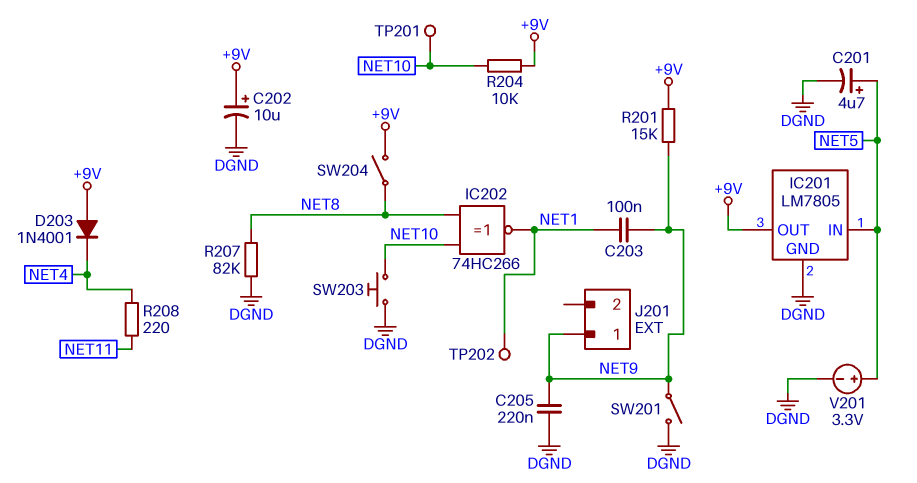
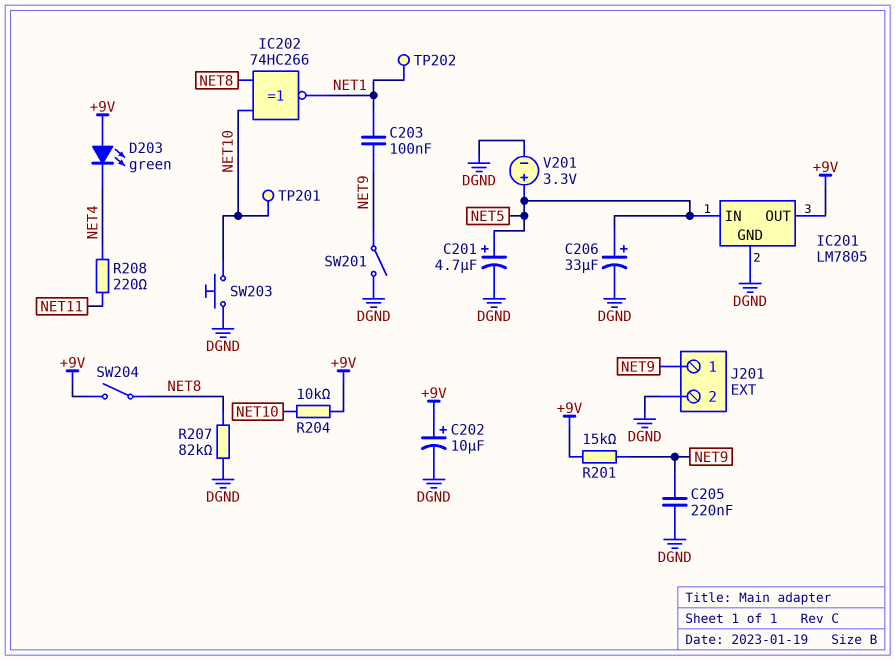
C206: none -> 33uF (plus NET5, minus DGND)
D203: diode 1N4001 (A +9V, K NET4) -> LED green (A +9V, K NET4)
J201 pin 2: none -> DGND

